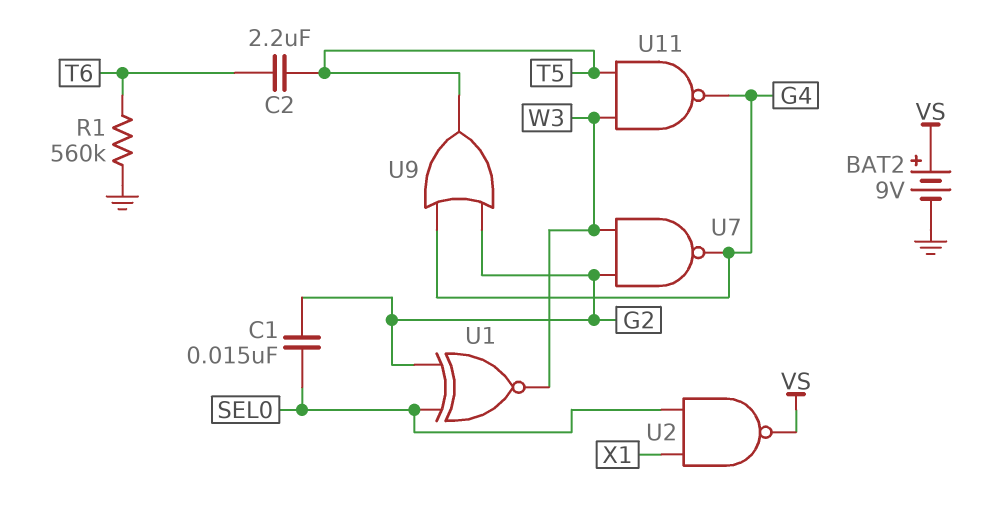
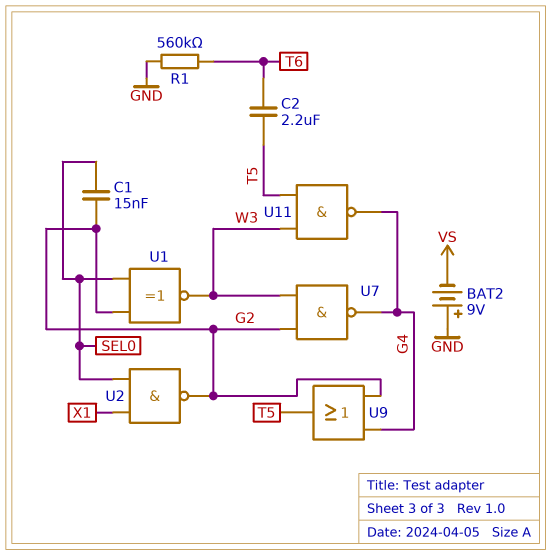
BAT2: 9V (plus VS, minus GND) -> 9V (plus GND, minus VS)
U2: NAND (in SEL0, in X1, out VS) -> NAND (in SEL0, in X1, out G2)

